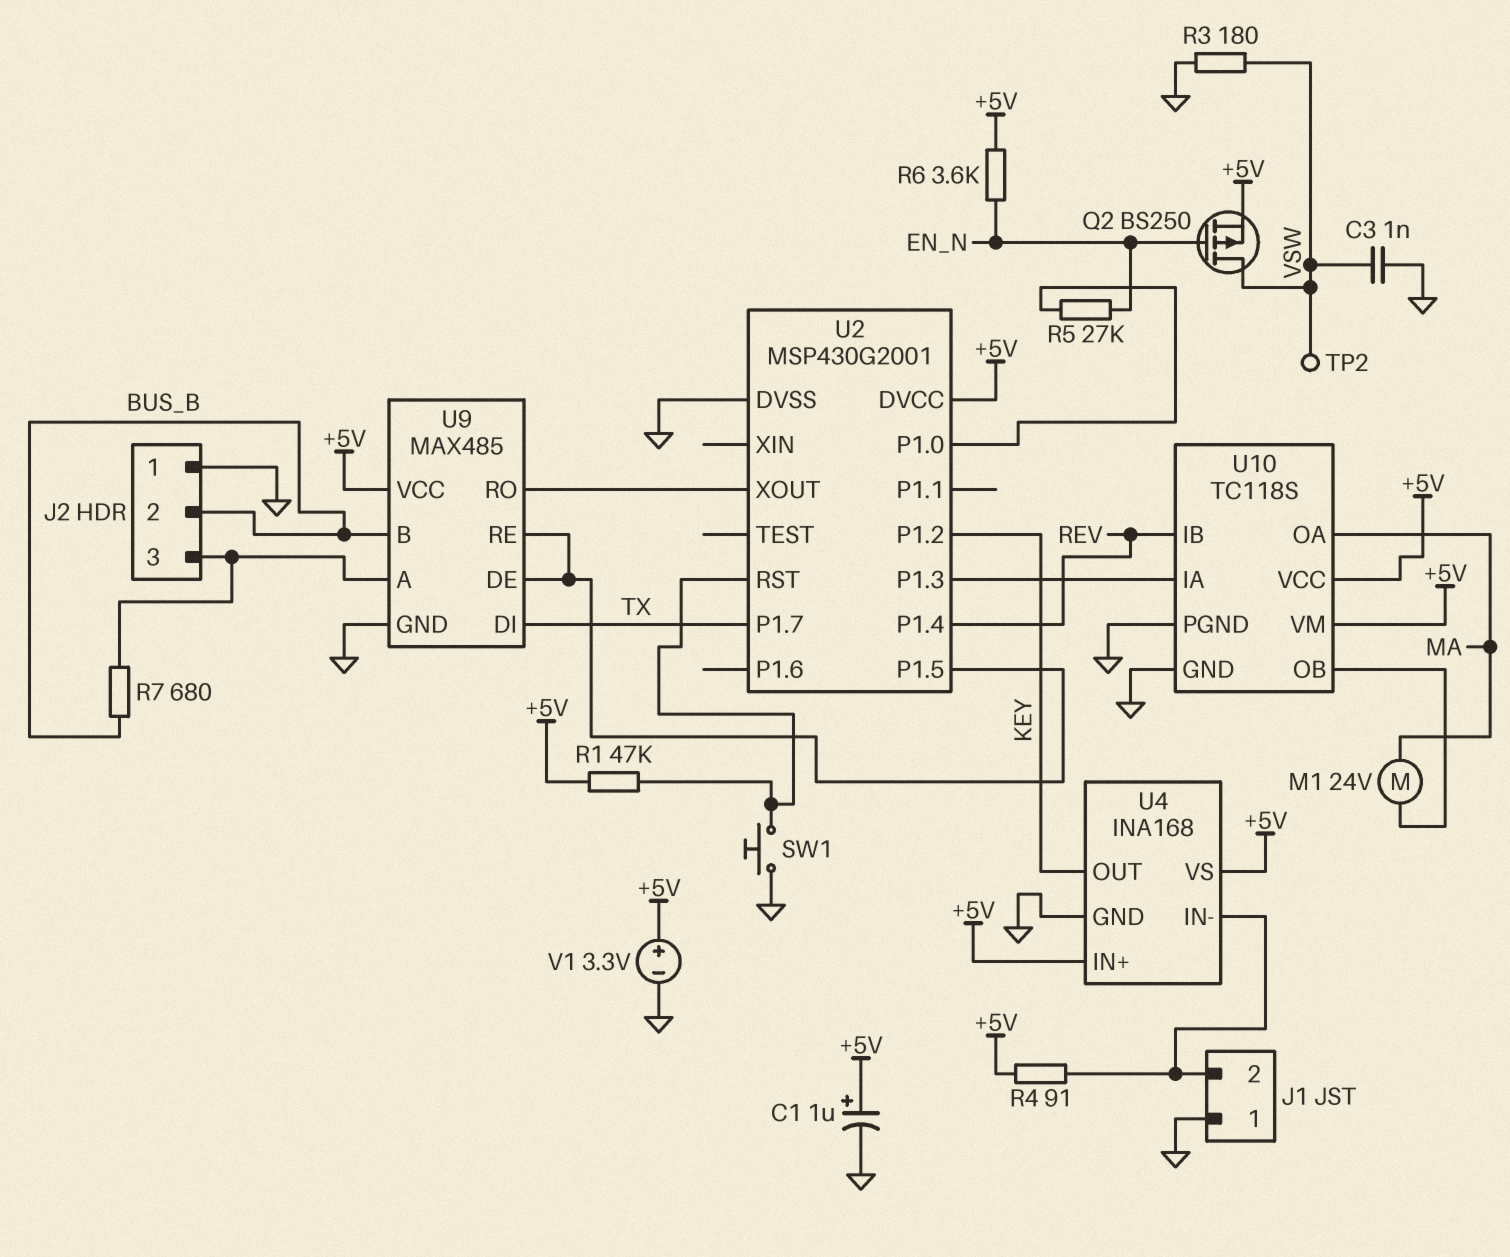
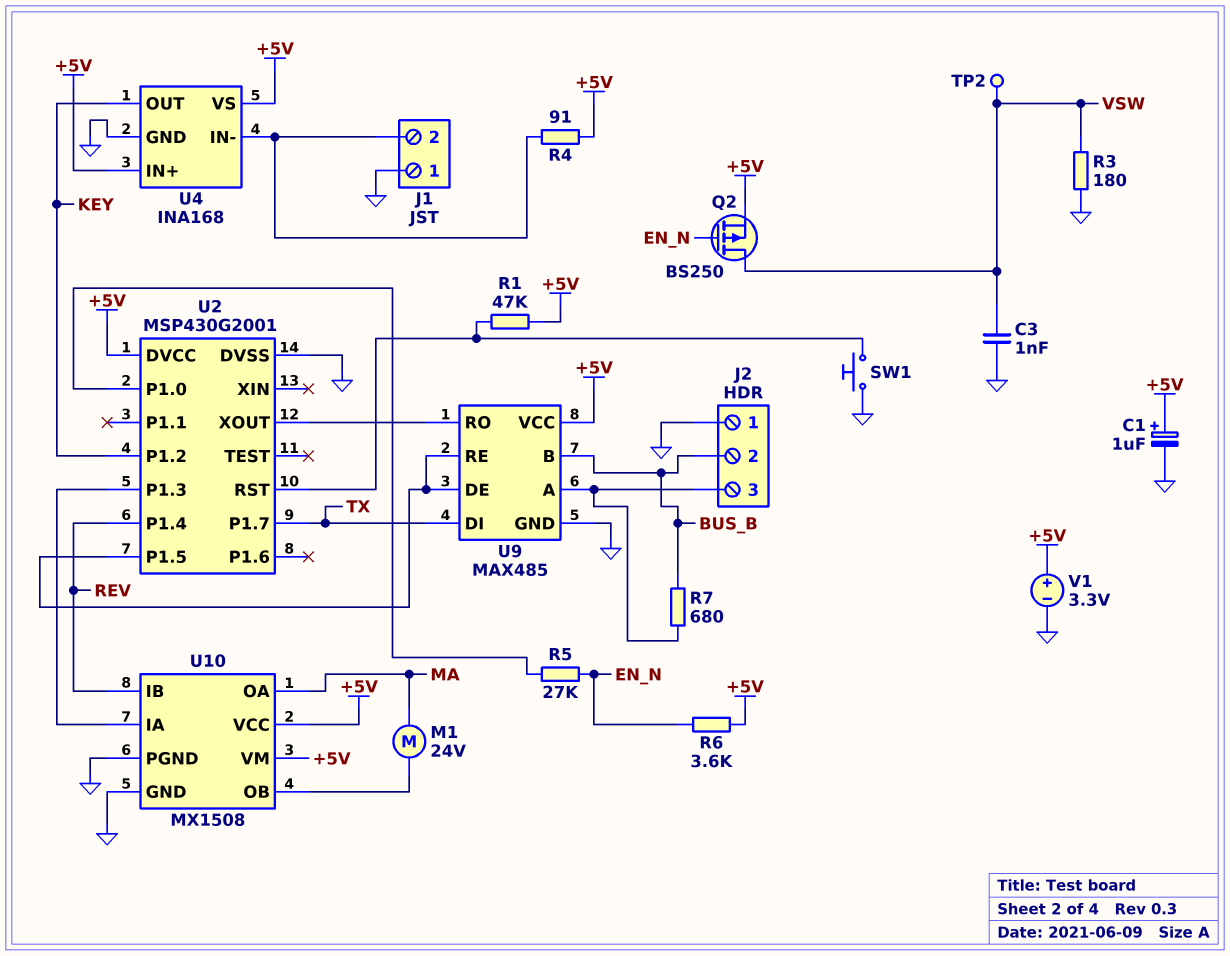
U10: TC118S -> MX1508

